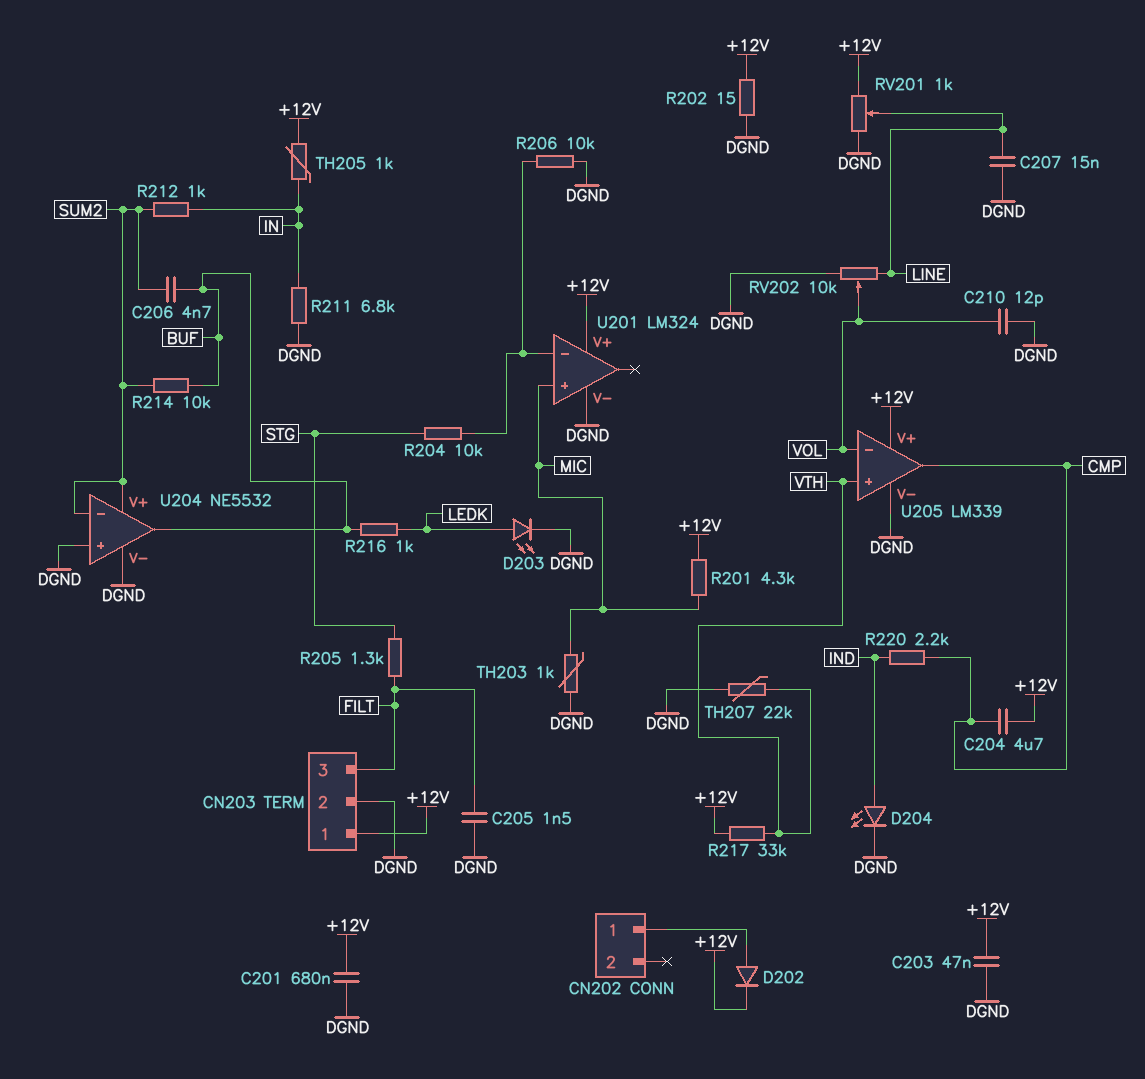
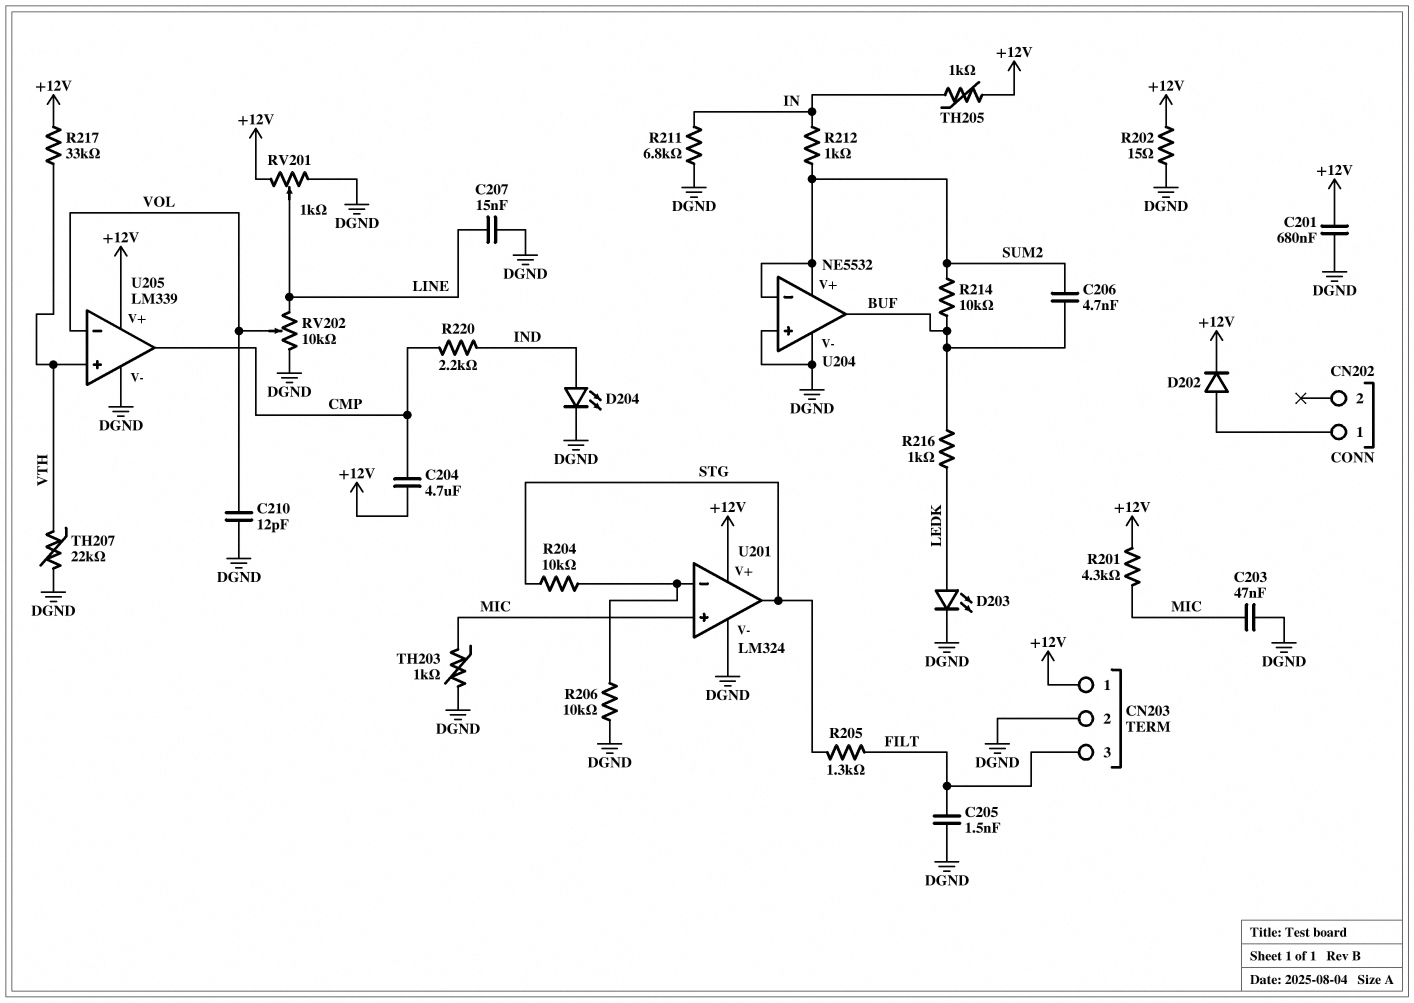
C203: 47nF (+12V, DGND) -> 47nF (DGND, MIC)
U201 pin out: none -> STG

